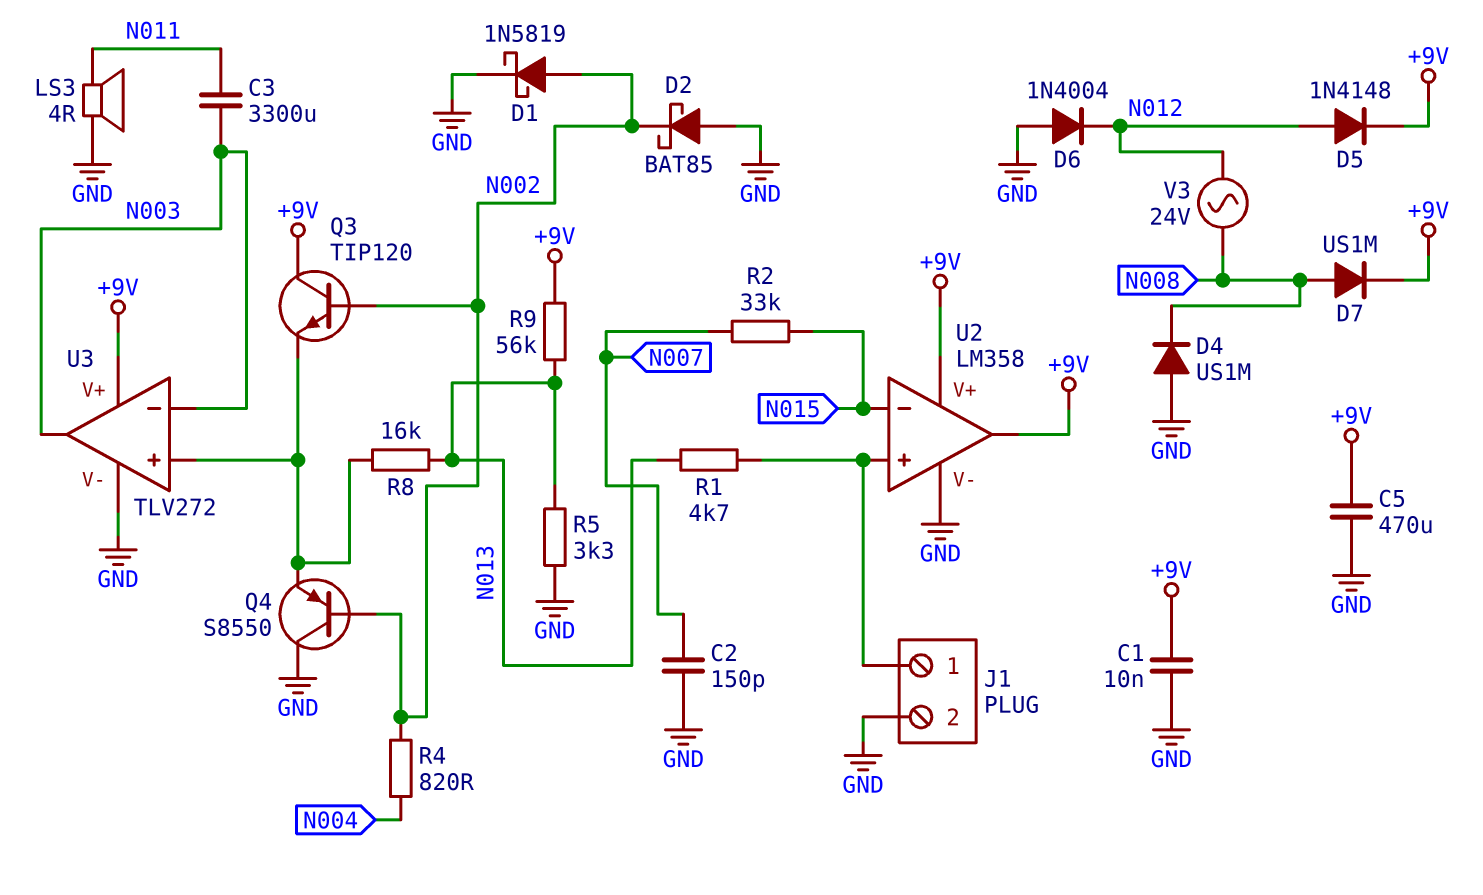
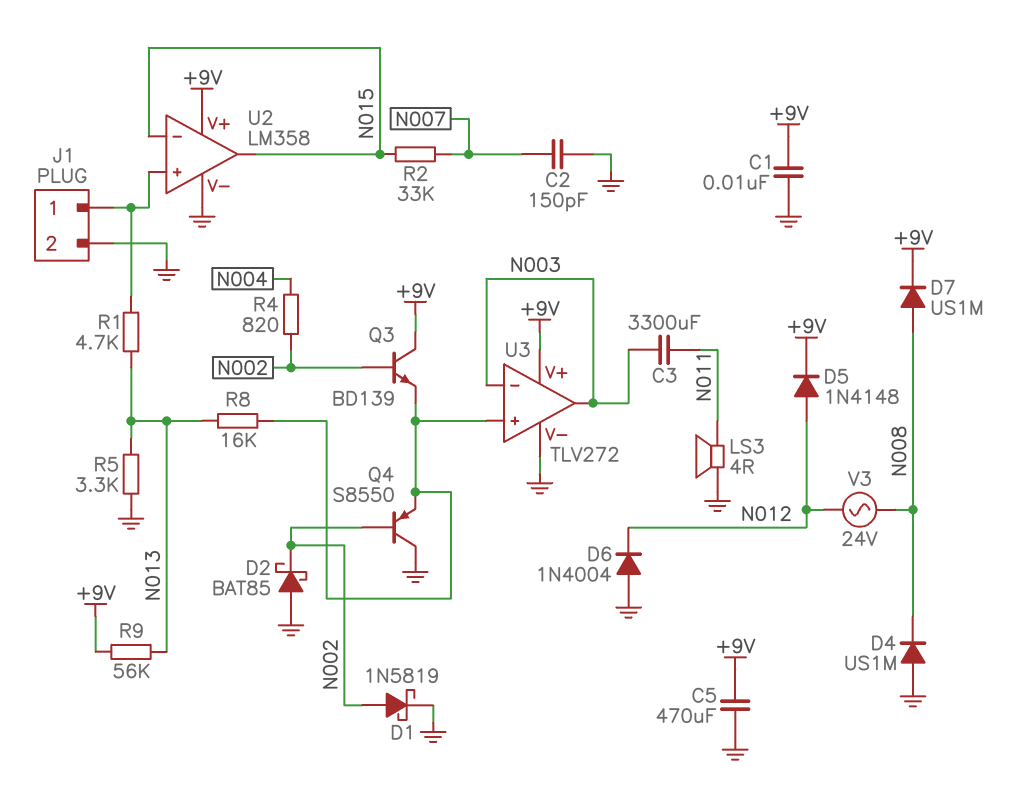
Q3: NPN TIP120 (B N002, C +9V, E U3/in+) -> NPN BD139 (B N002, C +9V, E U3/in+)
U2 pin out: +9V -> N015

